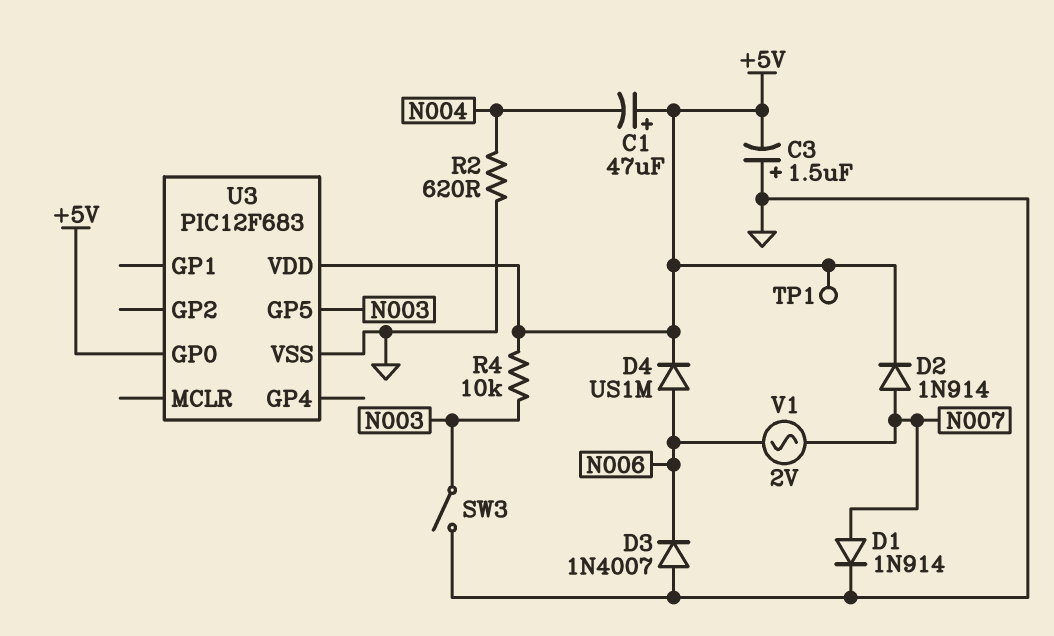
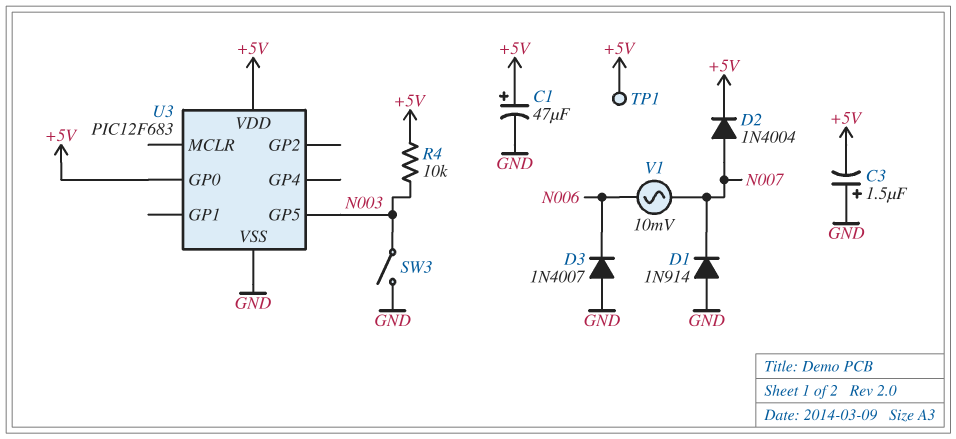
C1: 47uF (plus +5V, minus N004) -> 47uF (plus +5V, minus GND)
D1: diode 1N914 (A N007, K GND) -> diode 1N914 (A GND, K N007)
D2: diode 1N914 (A N007, K +5V) -> diode 1N4004 (A N007, K +5V)
D4: diode US1M (A N006, K +5V) -> none
R2: 620 (GND, N004) -> none
V1: AC 2V (N006, N007) -> AC 10mV (N006, N007)

